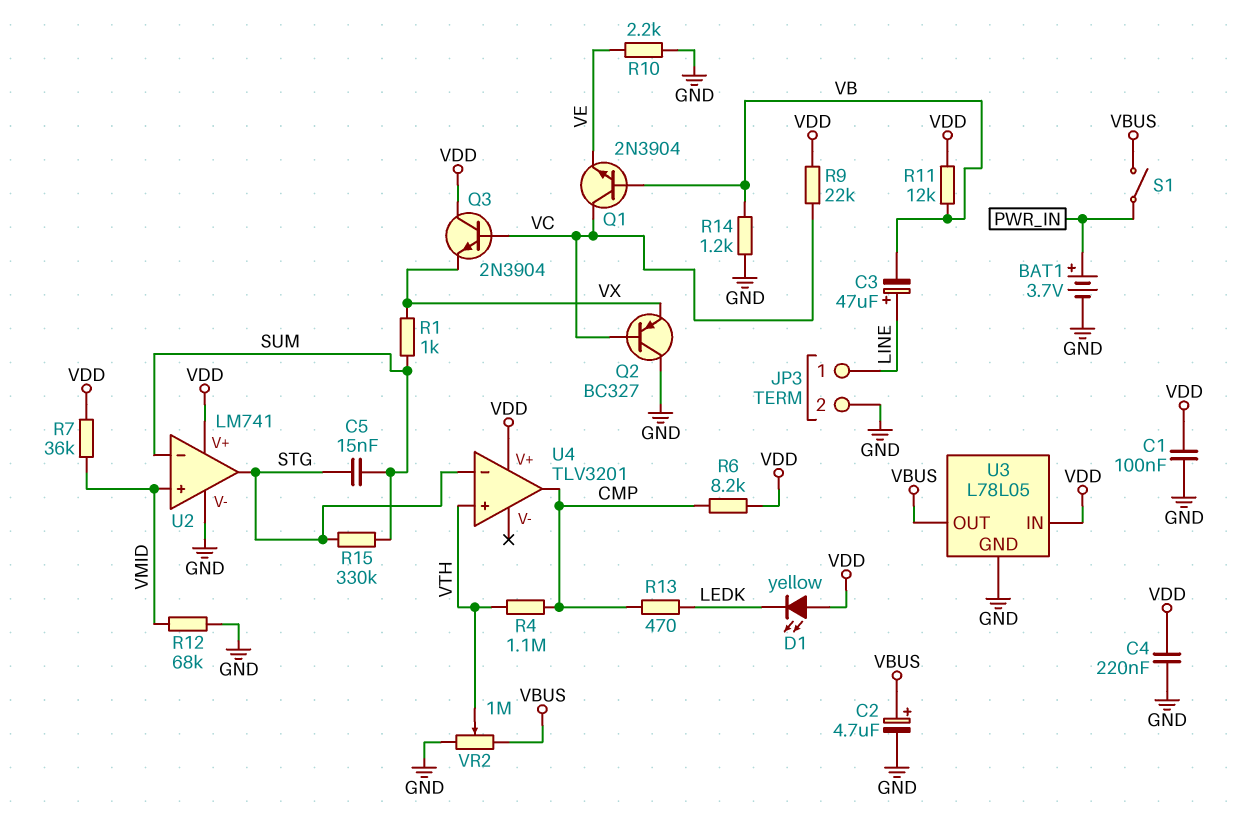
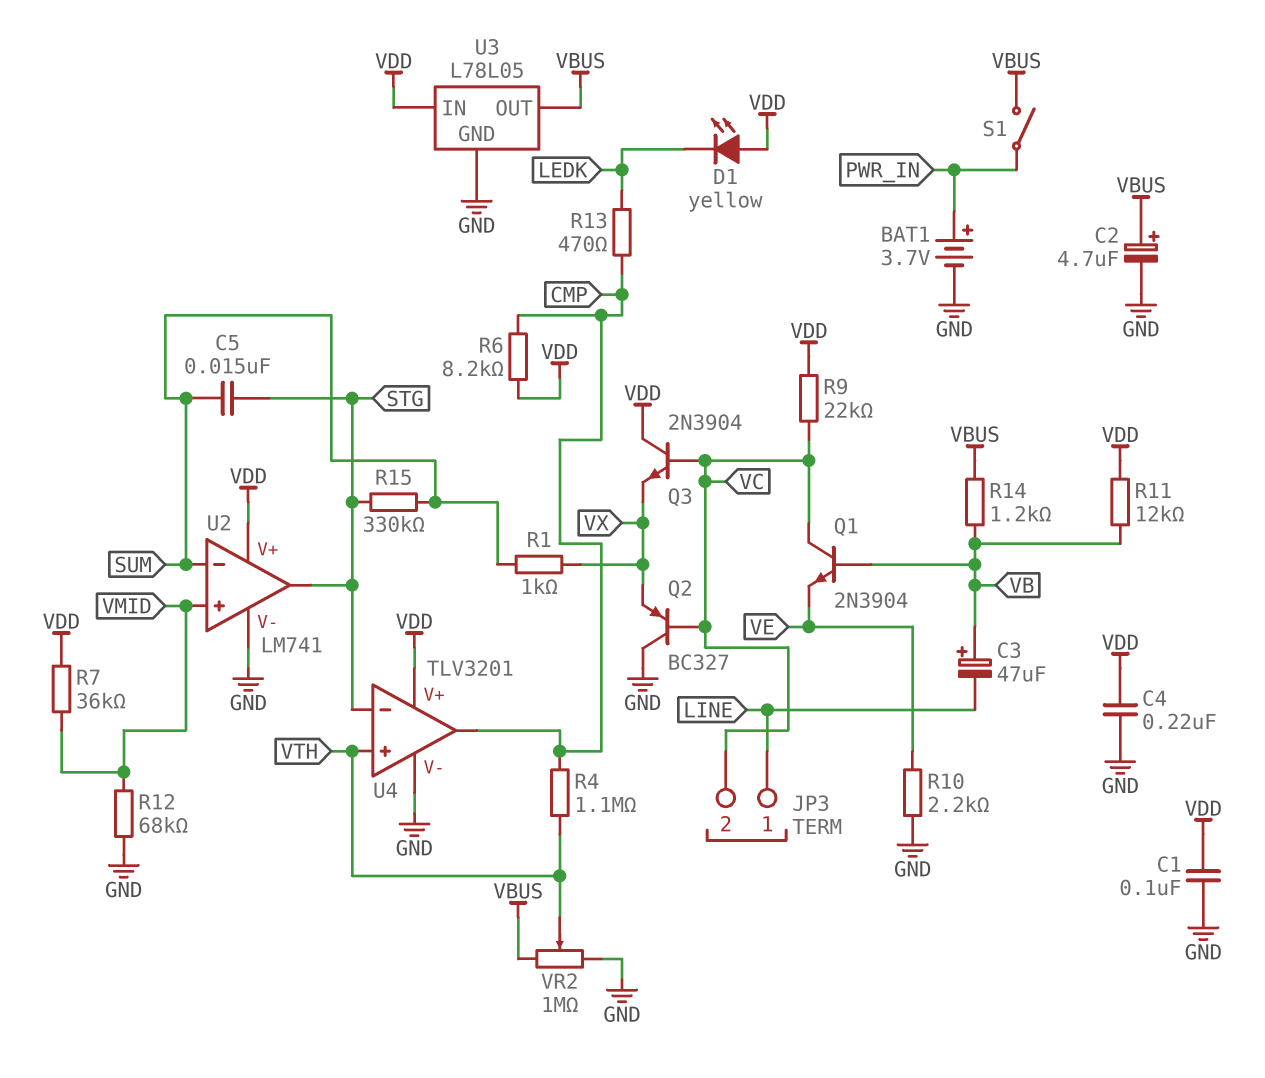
C3: 47uF (plus LINE, minus VB) -> 47uF (plus VB, minus LINE)
JP3 pin 2: GND -> VC
R14: 1.2k (GND, VB) -> 1.2k (VB, VBUS)
U4 pin V-: none -> GND

